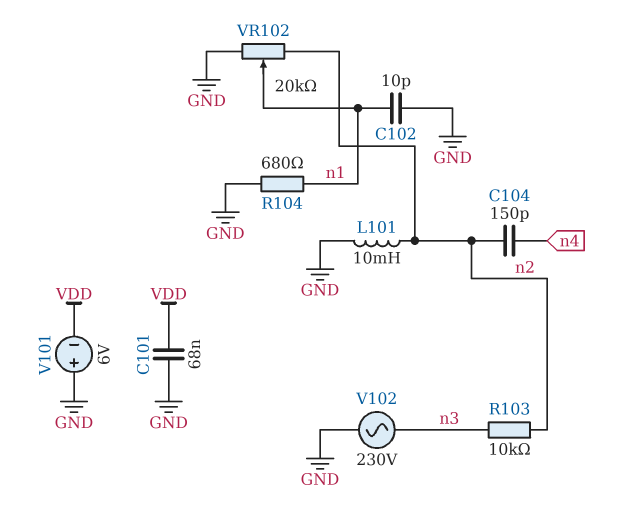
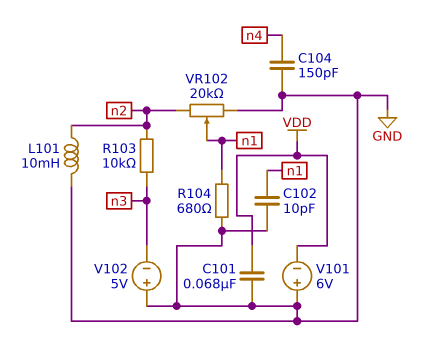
C104: 150pF (n2, n4) -> 150pF (GND, n4)
V102: AC 230V (GND, n3) -> 5V (plus GND, minus n3)

